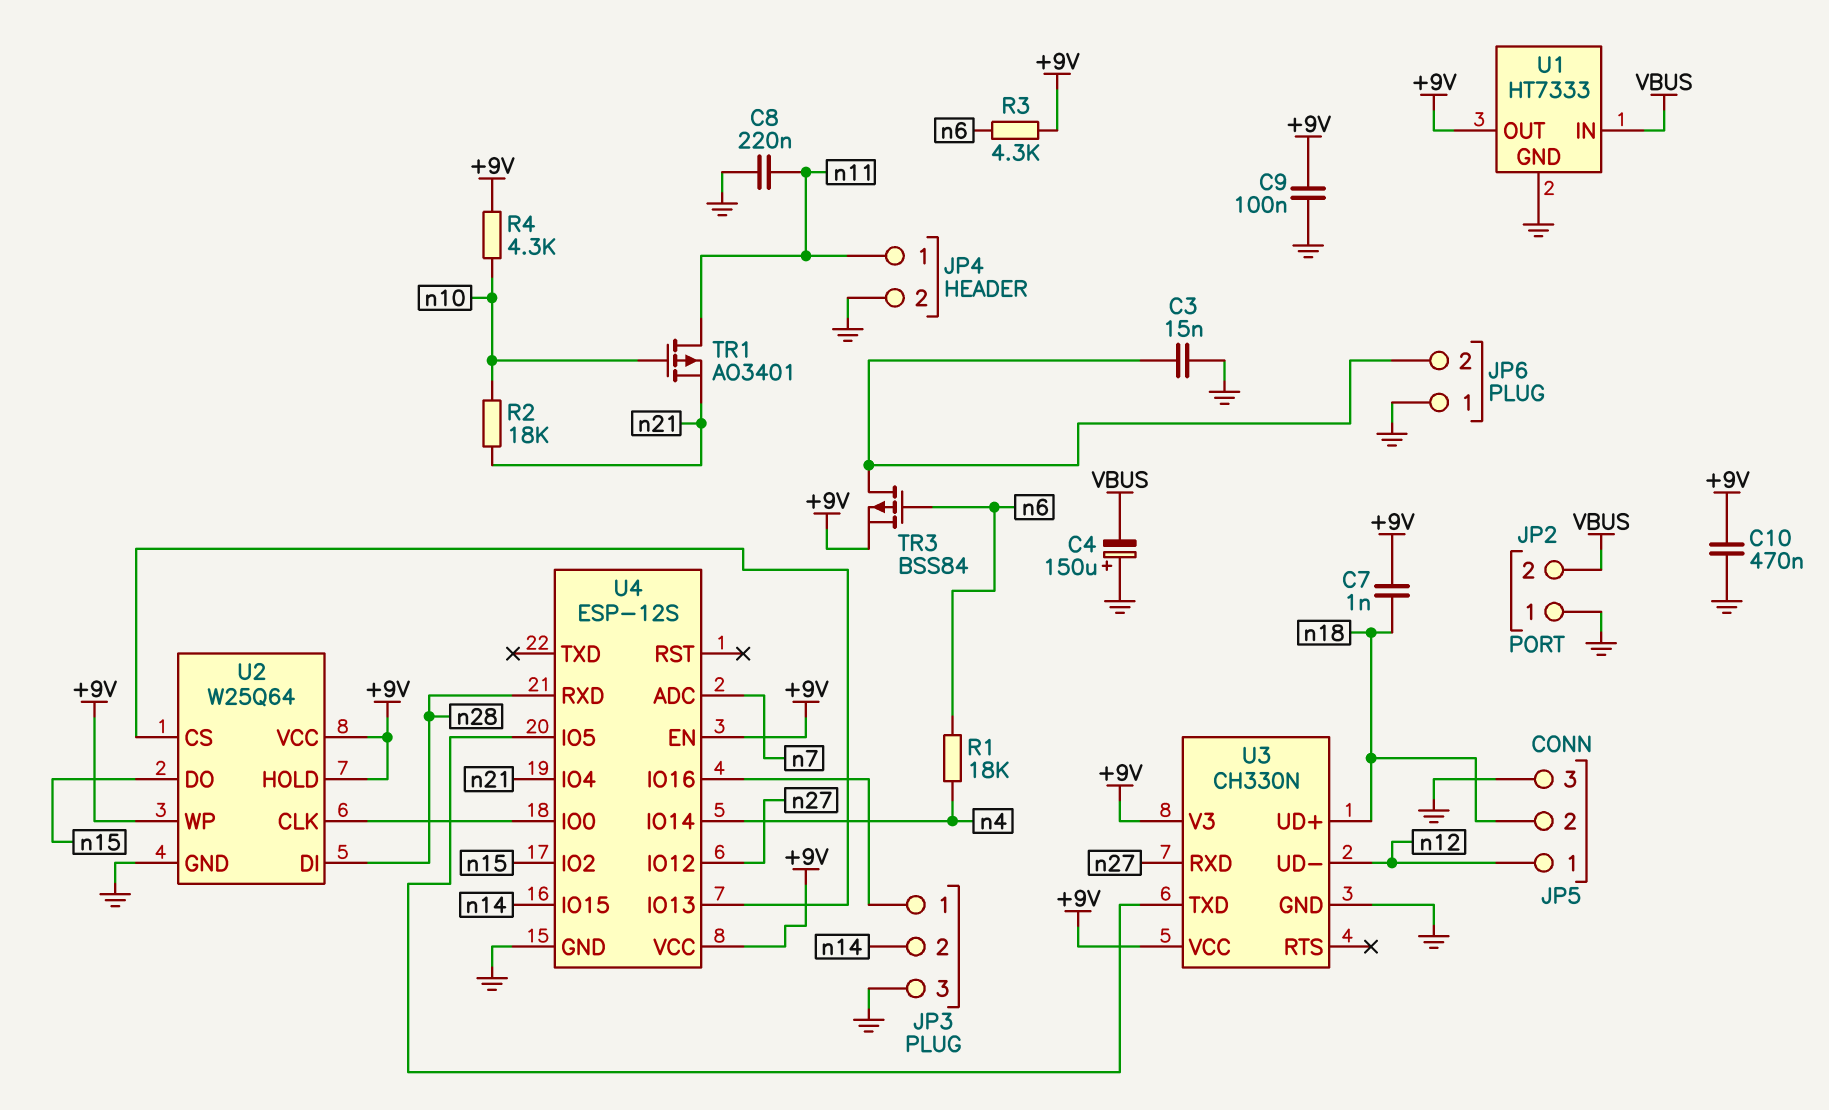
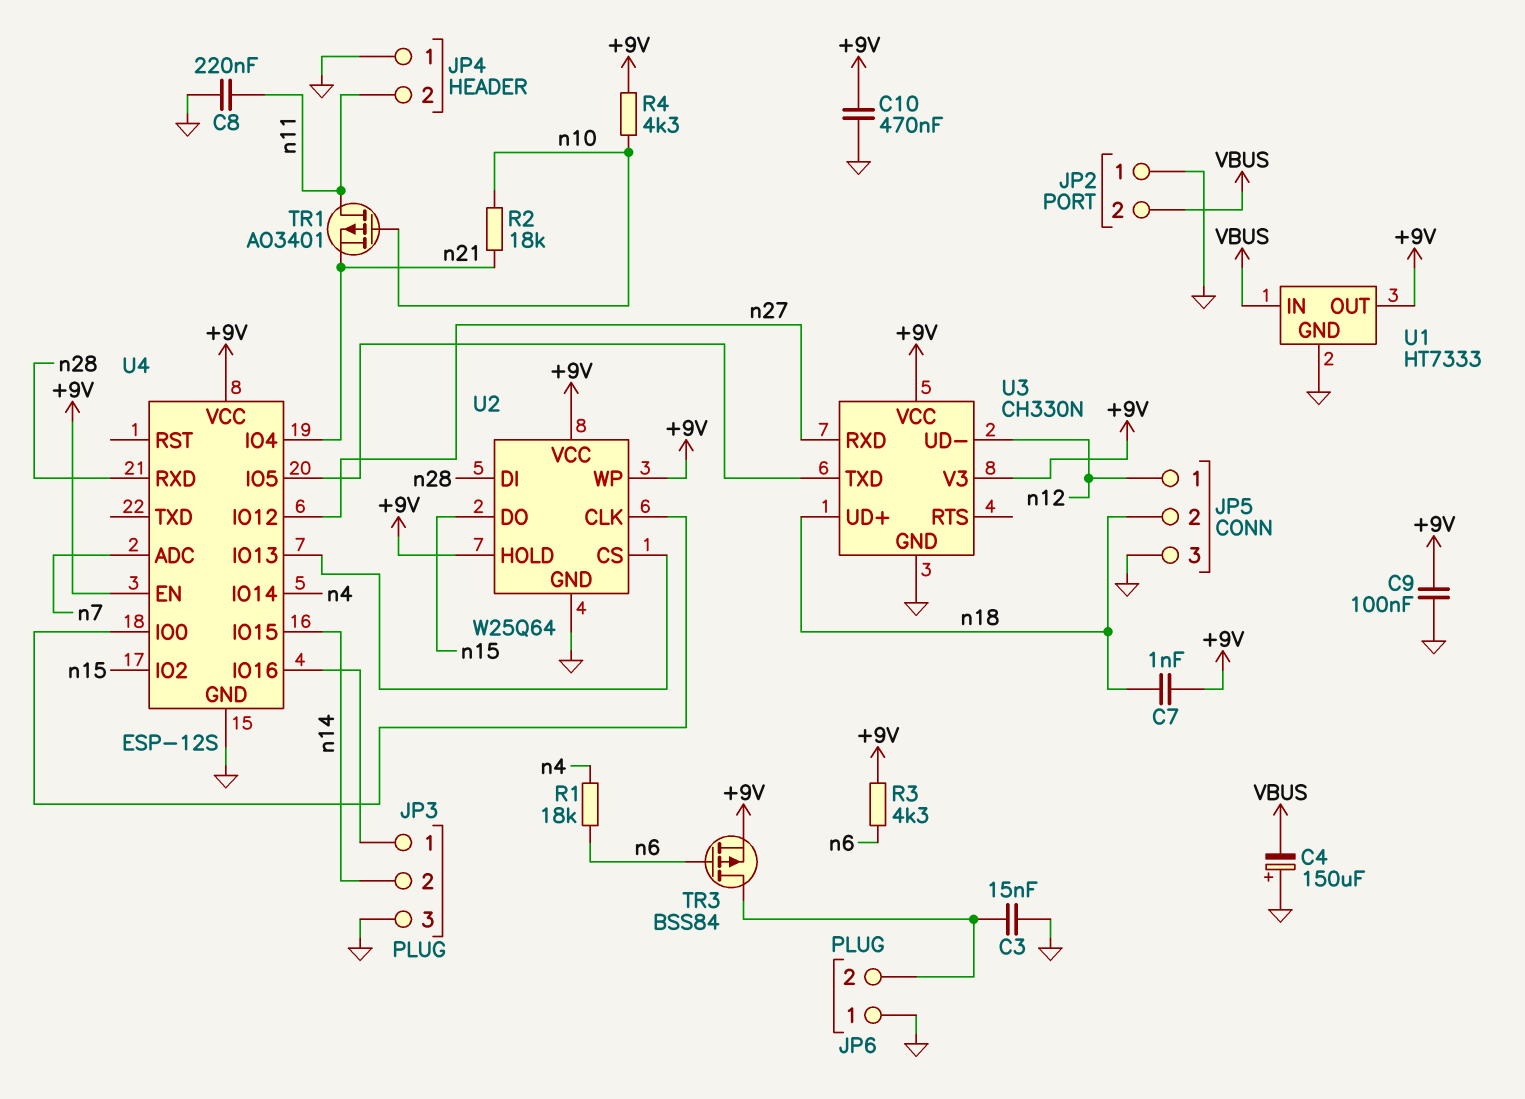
JP4 pin 1: n11 -> GND
JP4 pin 2: GND -> n11

